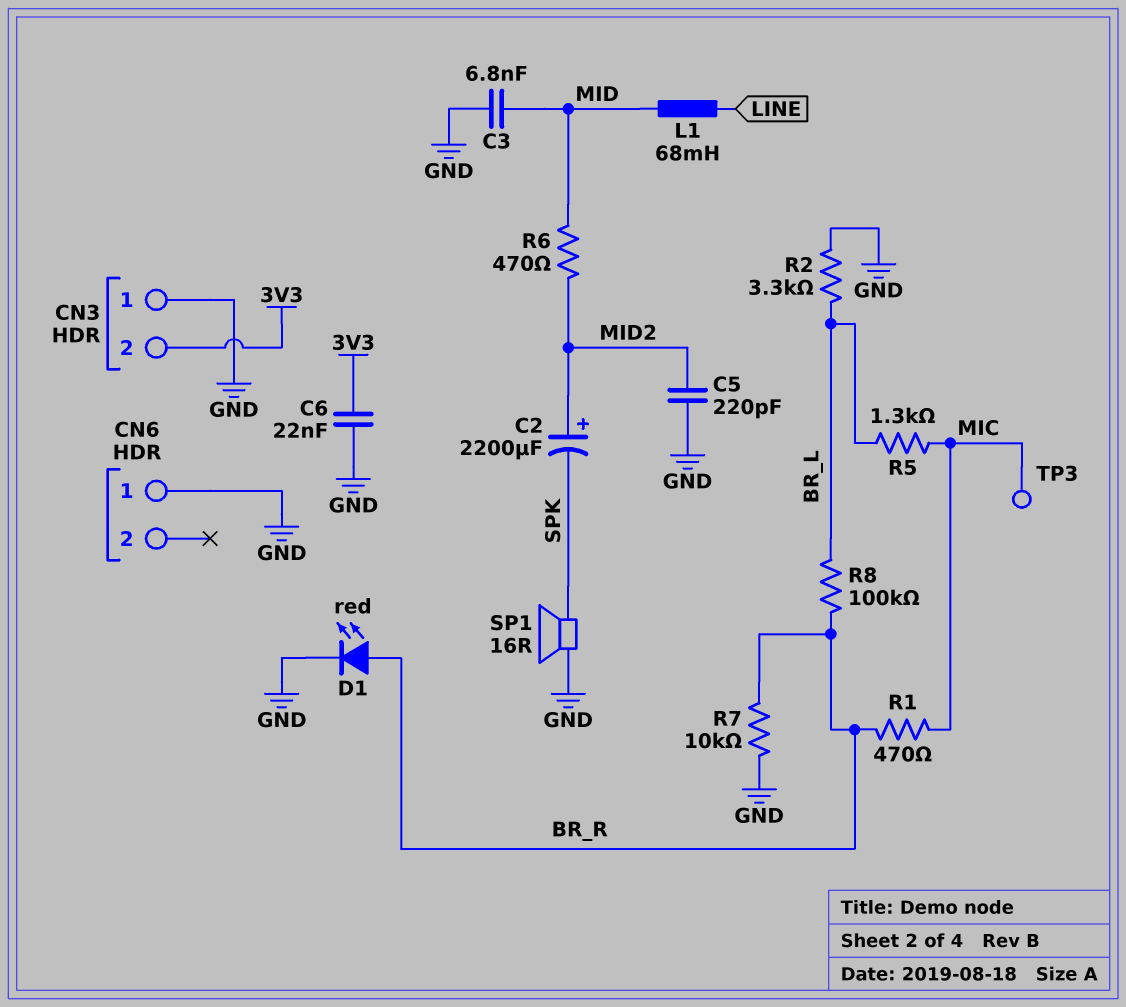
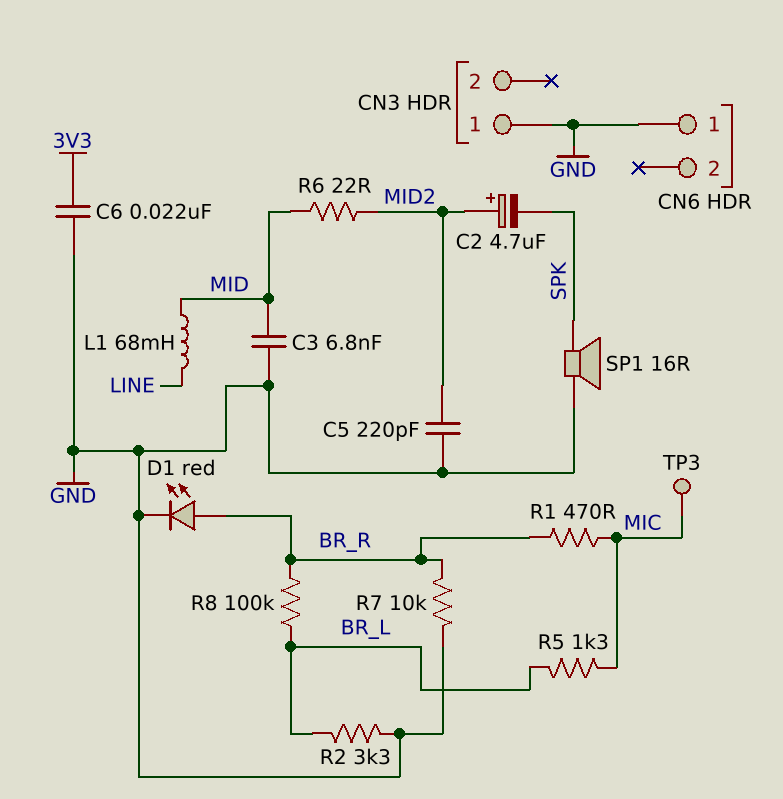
C2: 2200uF (plus MID2, minus SPK) -> 4.7uF (plus MID2, minus SPK)
CN3 pin 2: 3V3 -> none
R6: 470 (MID, MID2) -> 22 (MID, MID2)

